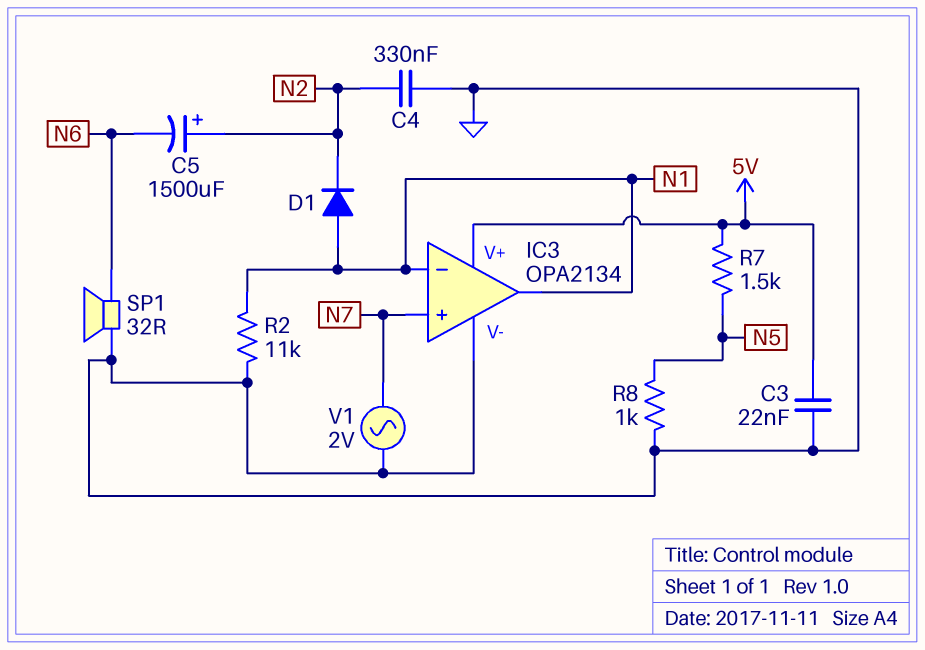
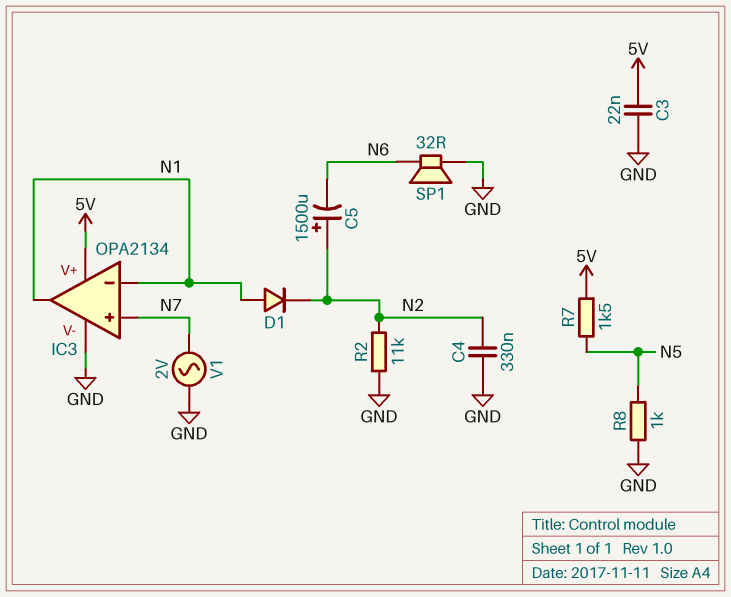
R2: 11k (GND, N1) -> 11k (GND, N2)

